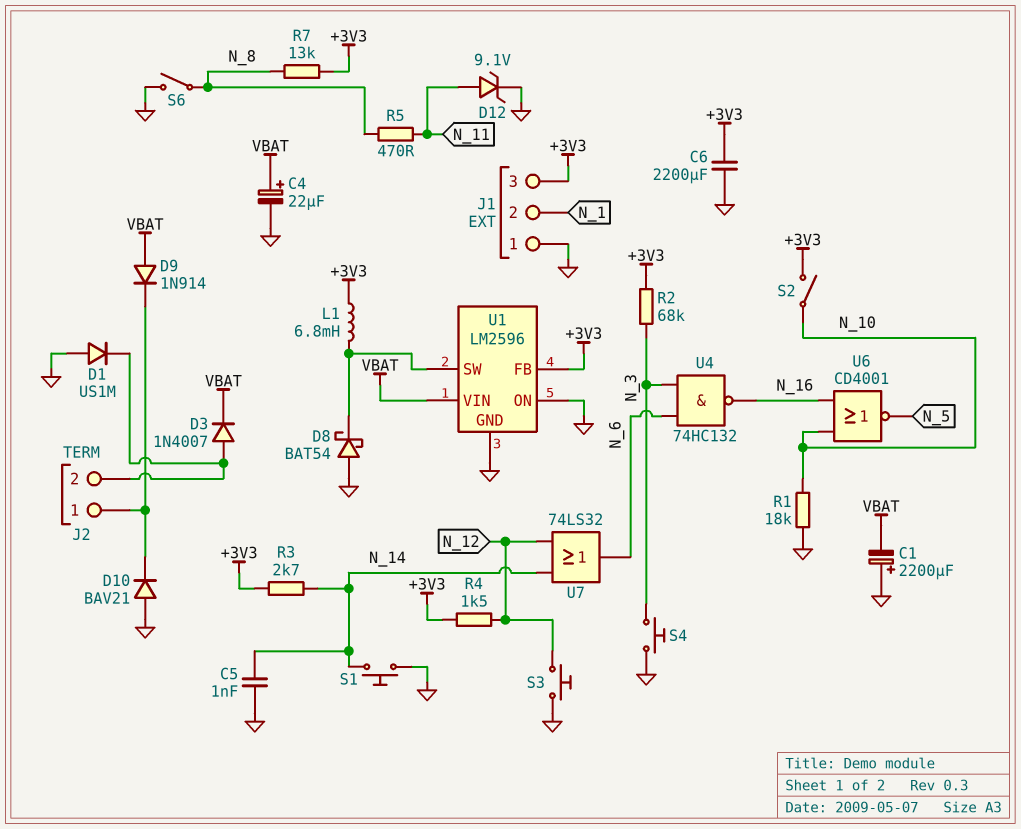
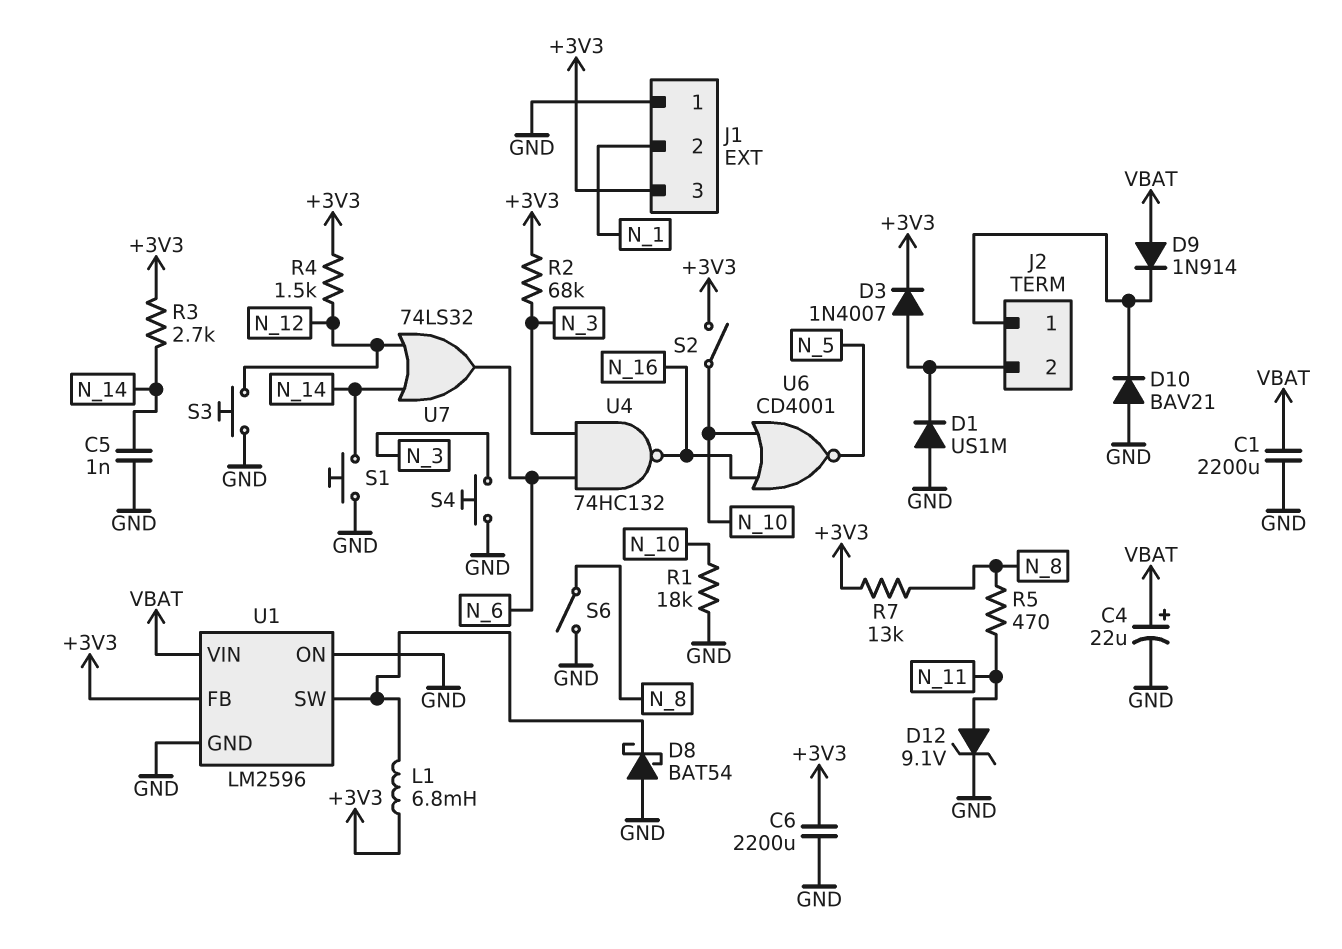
C1: 2200uF (plus GND, minus VBAT) -> 2200uF (GND, VBAT)
D3: diode 1N4007 (A J2/2, K VBAT) -> diode 1N4007 (A J2/2, K +3V3)

